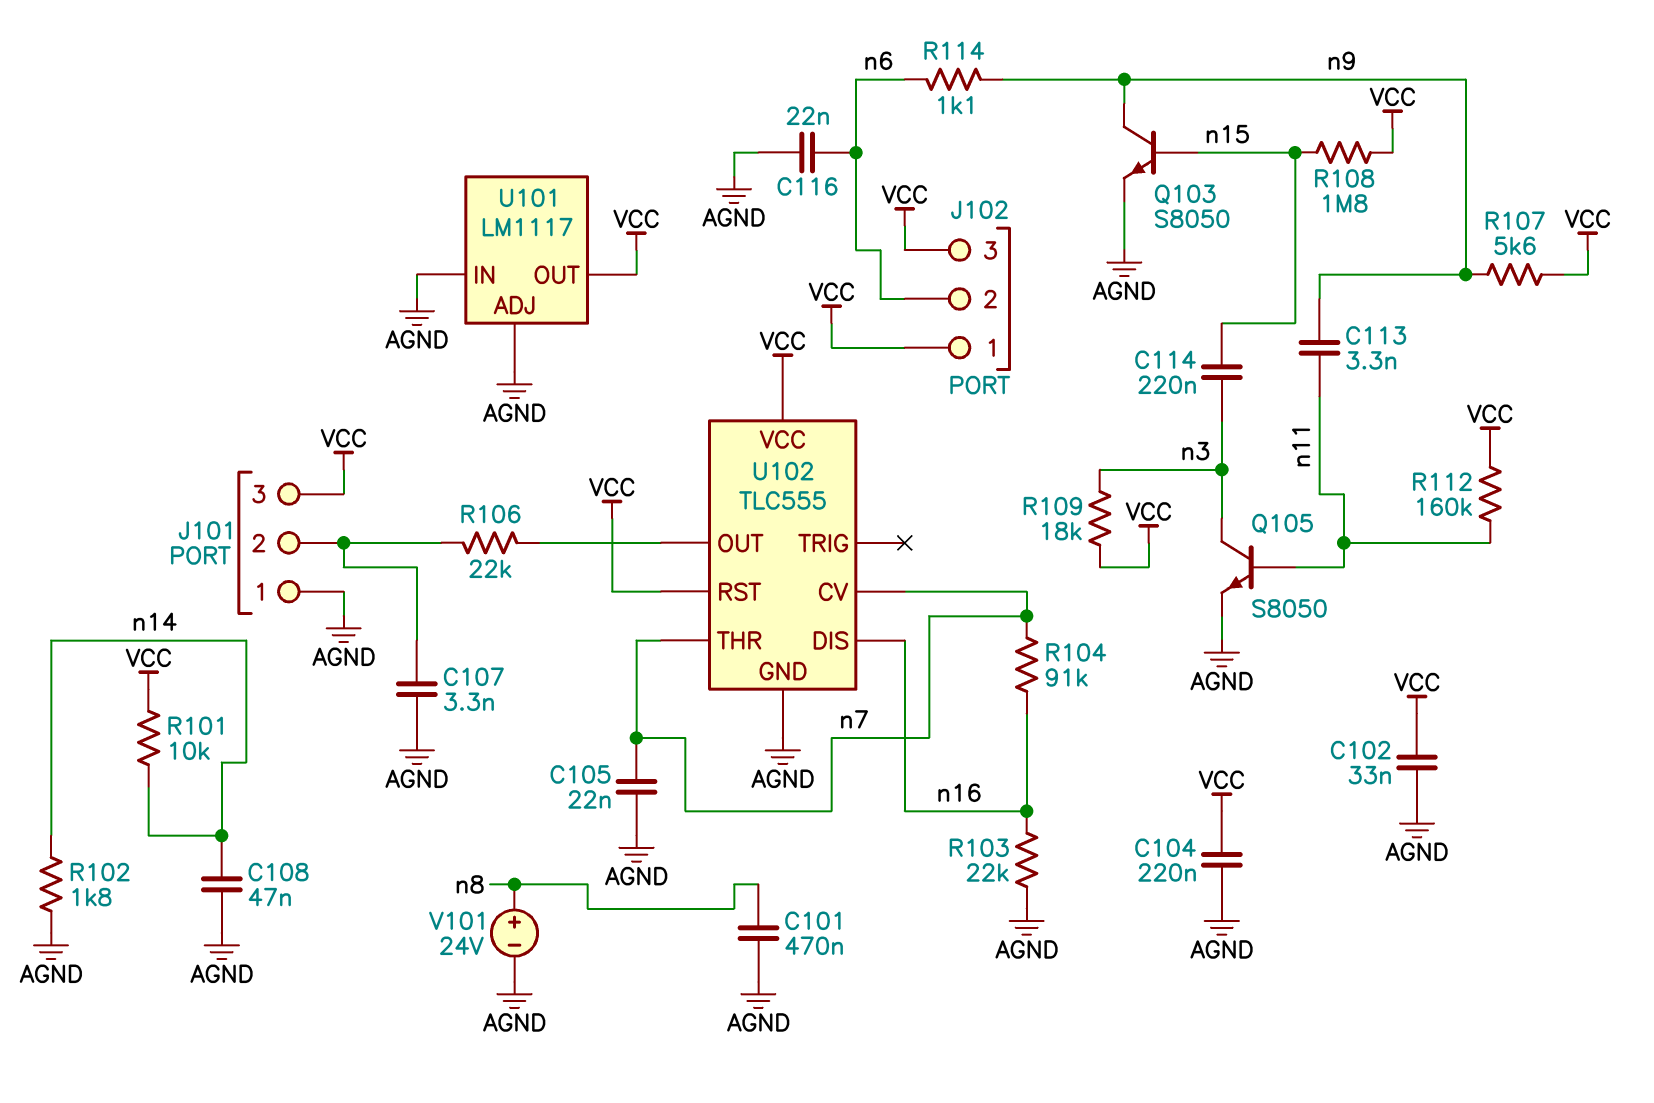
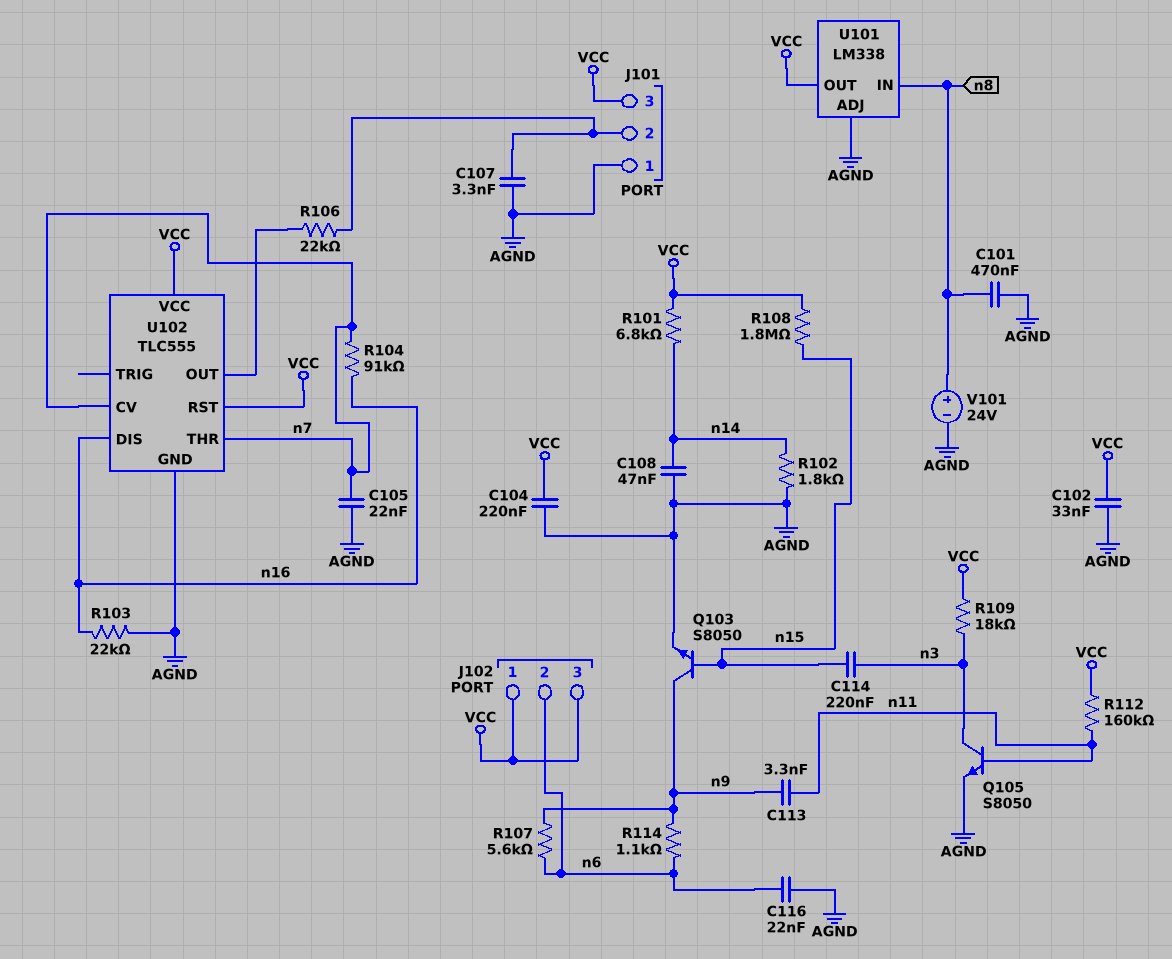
R101: 10k (VCC, n14) -> 6.8k (VCC, n14)
R107: 5.6k (VCC, n9) -> 5.6k (n6, n9)
U101: LM1117 -> LM338
U101 pin IN: AGND -> n8

